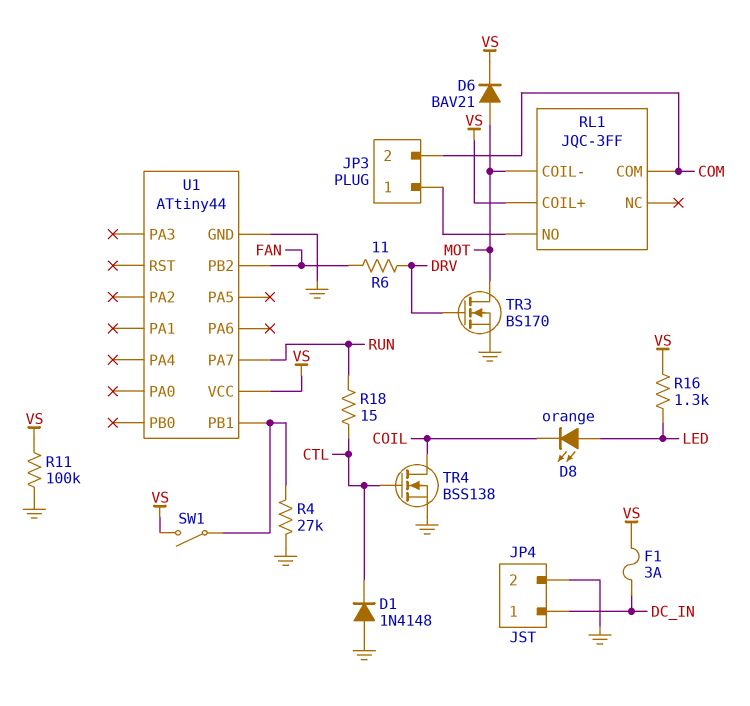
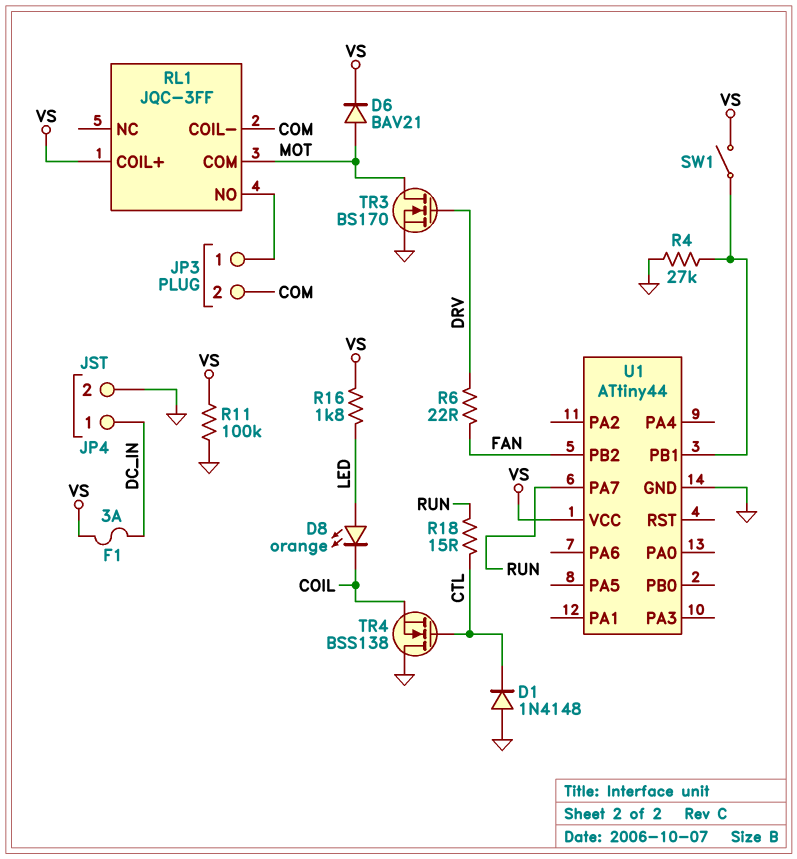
R6: 11 (DRV, FAN) -> 22 (DRV, FAN)
R16: 1.3k (LED, VS) -> 1.8k (LED, VS)
RL1 pin COIL-: MOT -> COM
RL1 pin COM: COM -> MOT
TR4: NMOS BSS138 (G CTL, D COIL, S GND) -> NMOS BSS138 (G CTL, D GND, S COIL)

